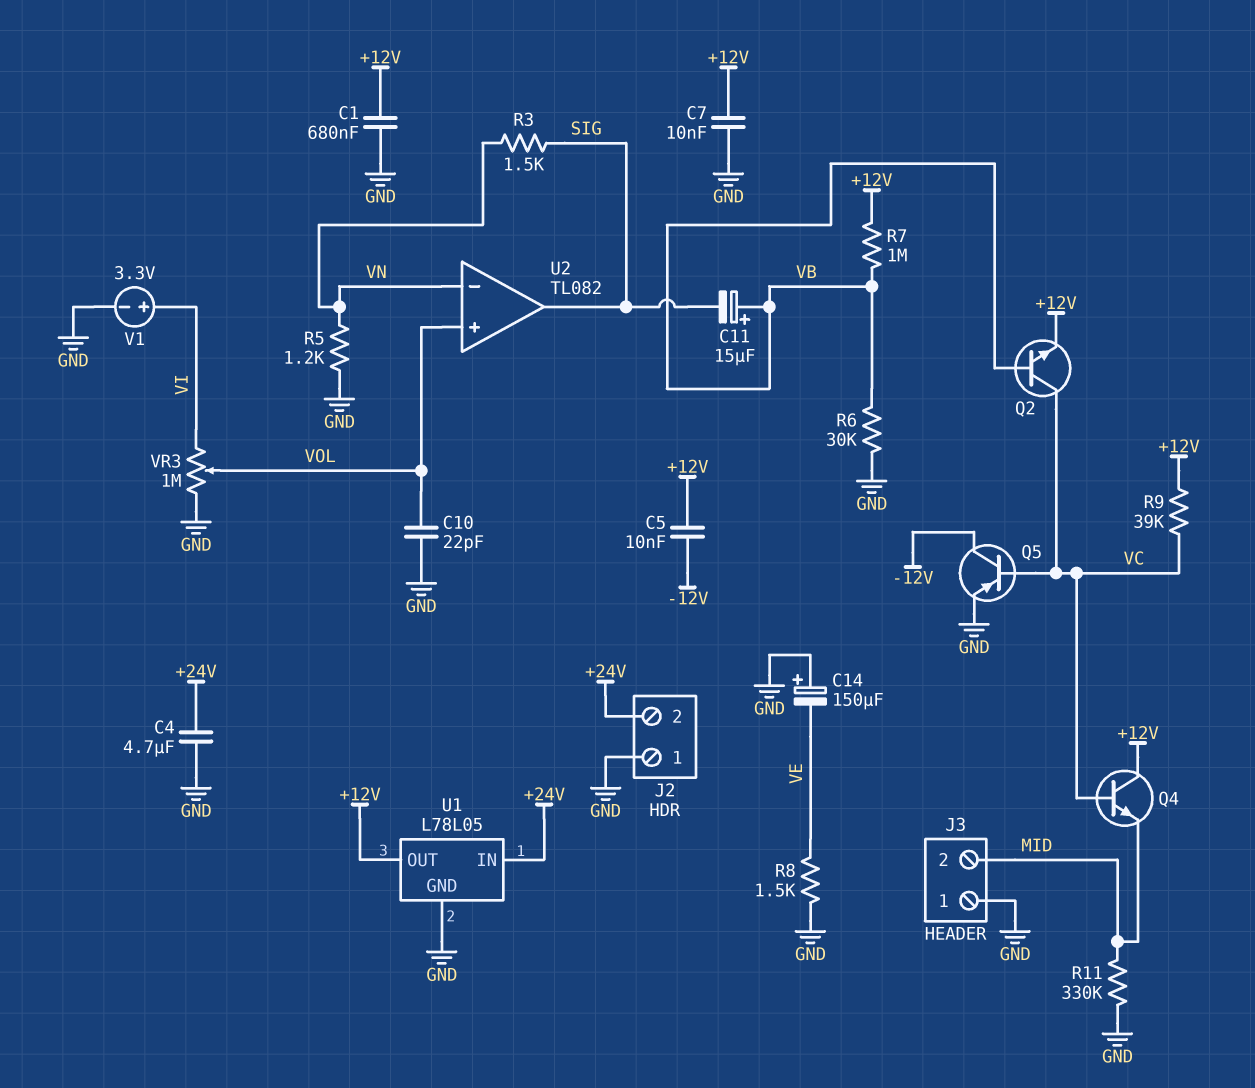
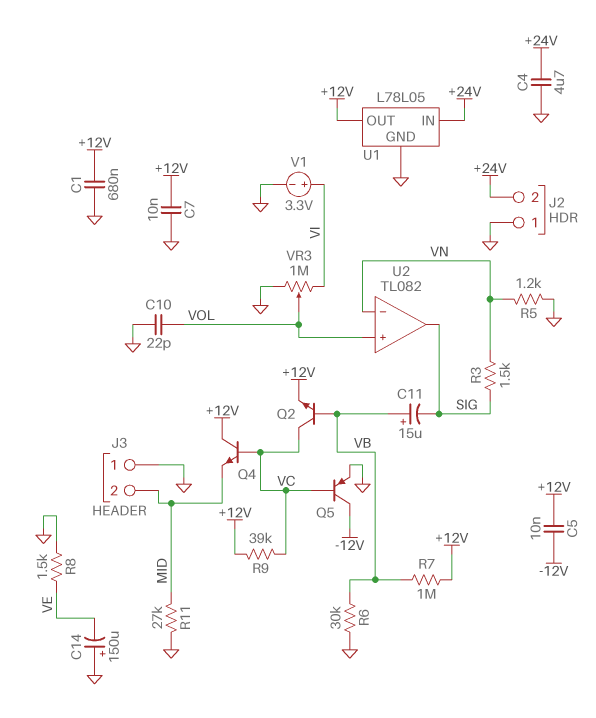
R11: 330k (GND, MID) -> 27k (GND, MID)

